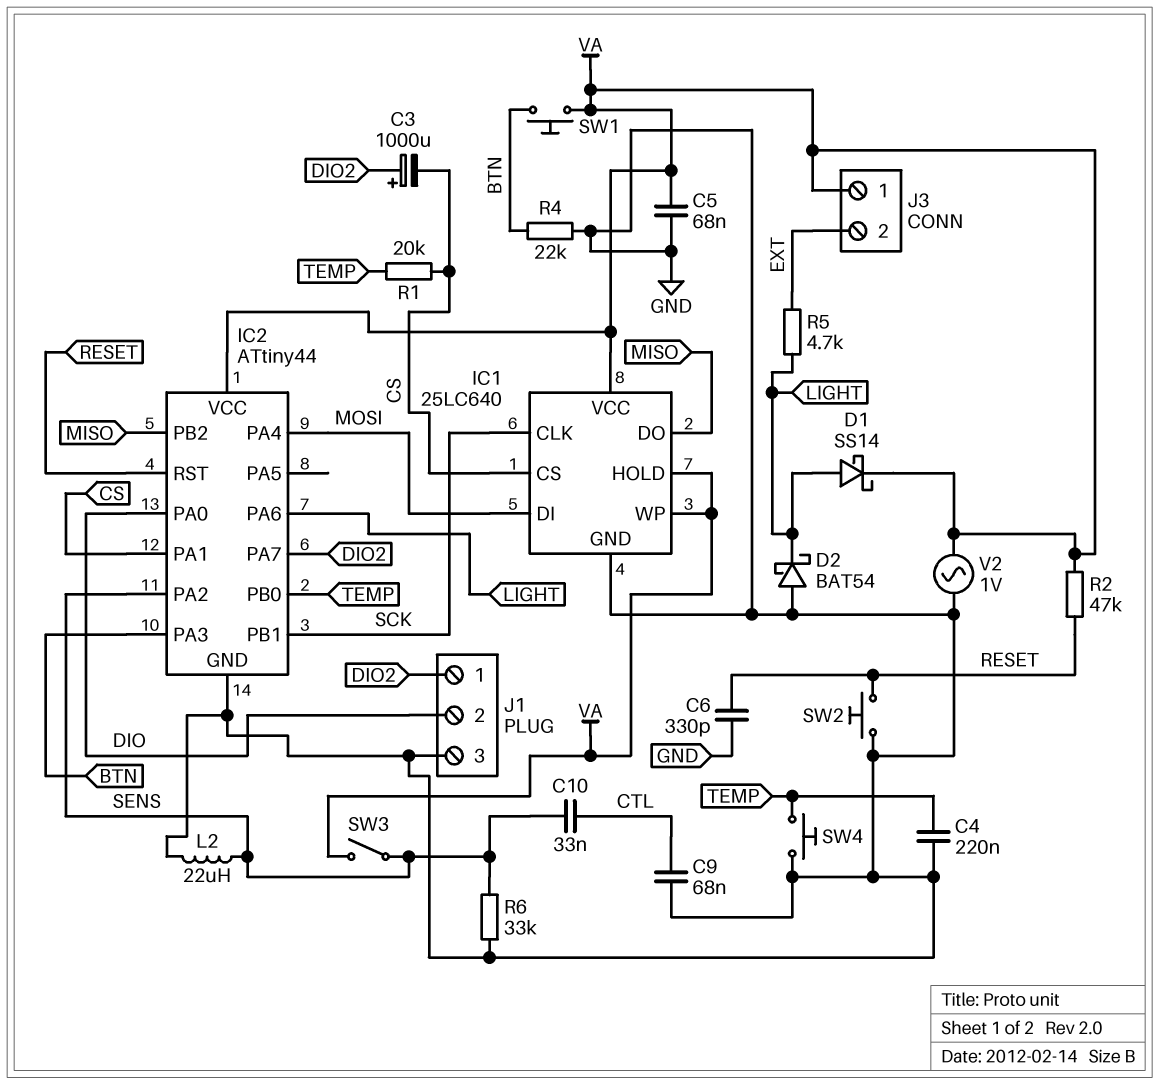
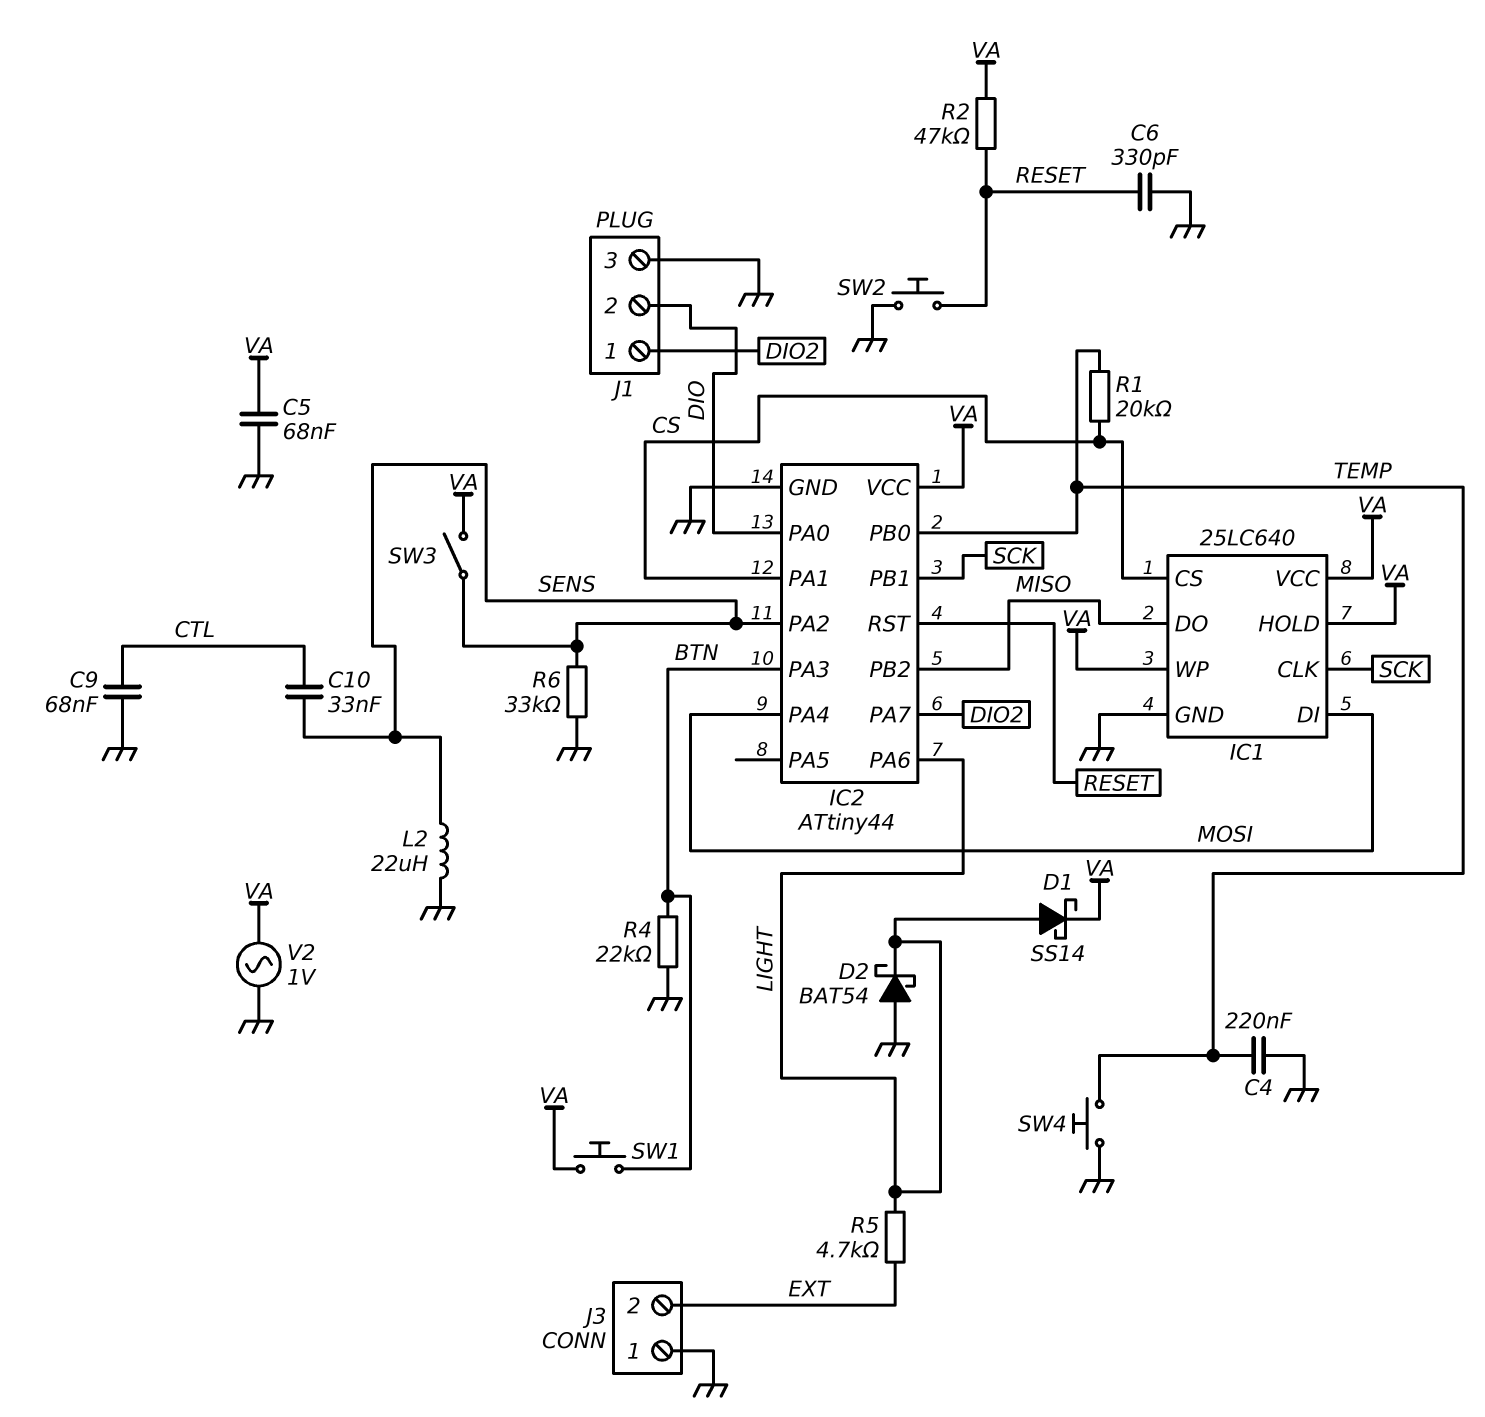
C3: 1000uF (plus DIO2, minus CS) -> none
J3 pin 1: VA -> GND

